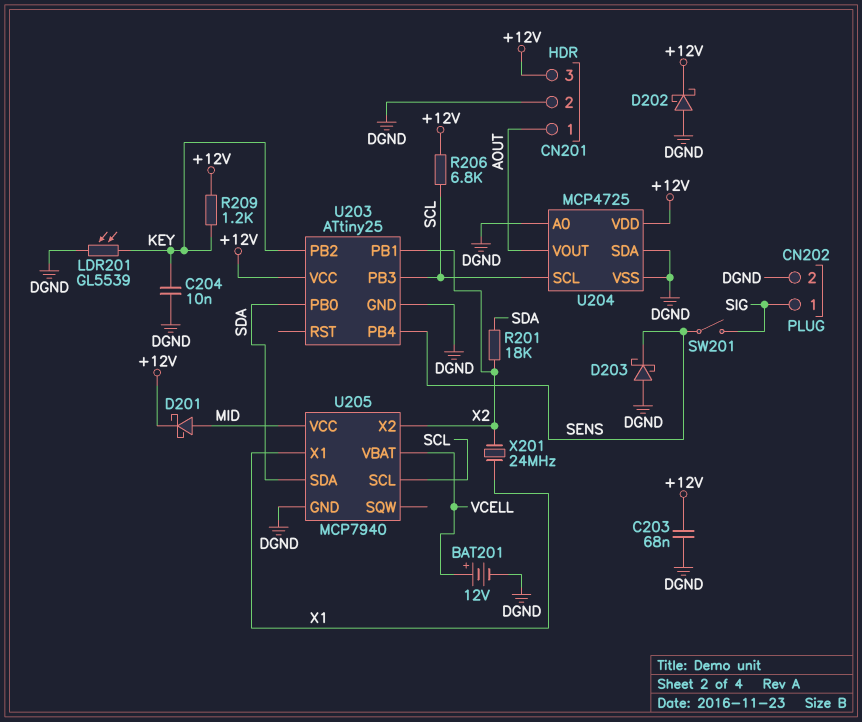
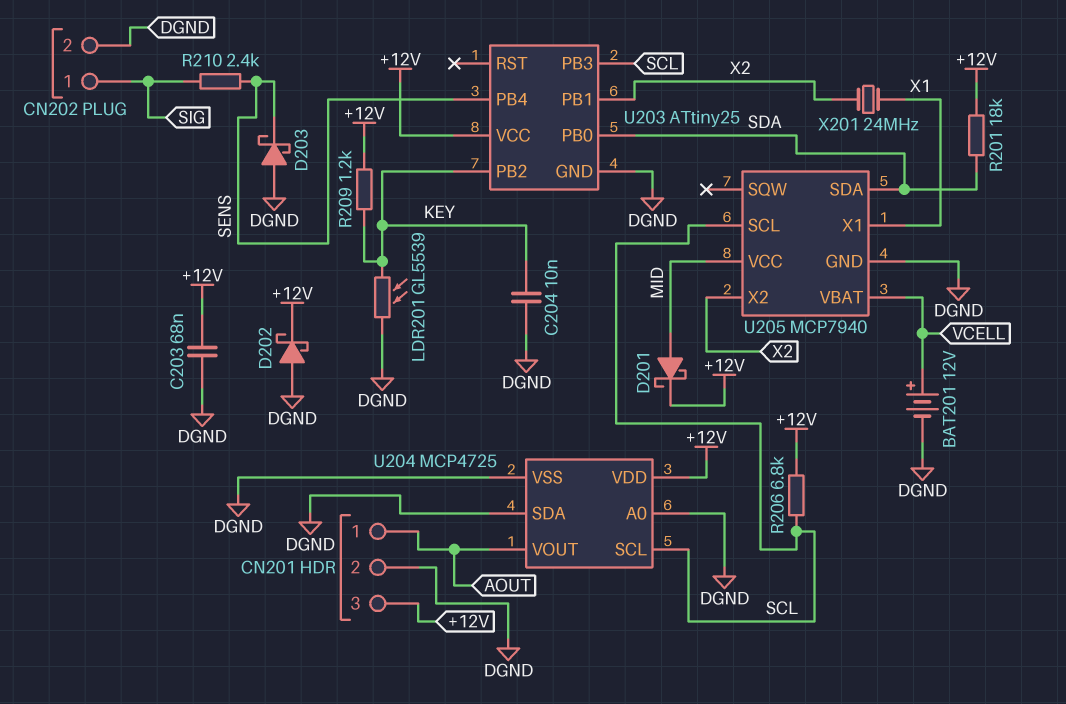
R201: 18k (SDA, X2) -> 18k (+12V, SDA)
R210: none -> 2.4k (SENS, SIG)
SW201: switch (SENS, SIG) -> none

